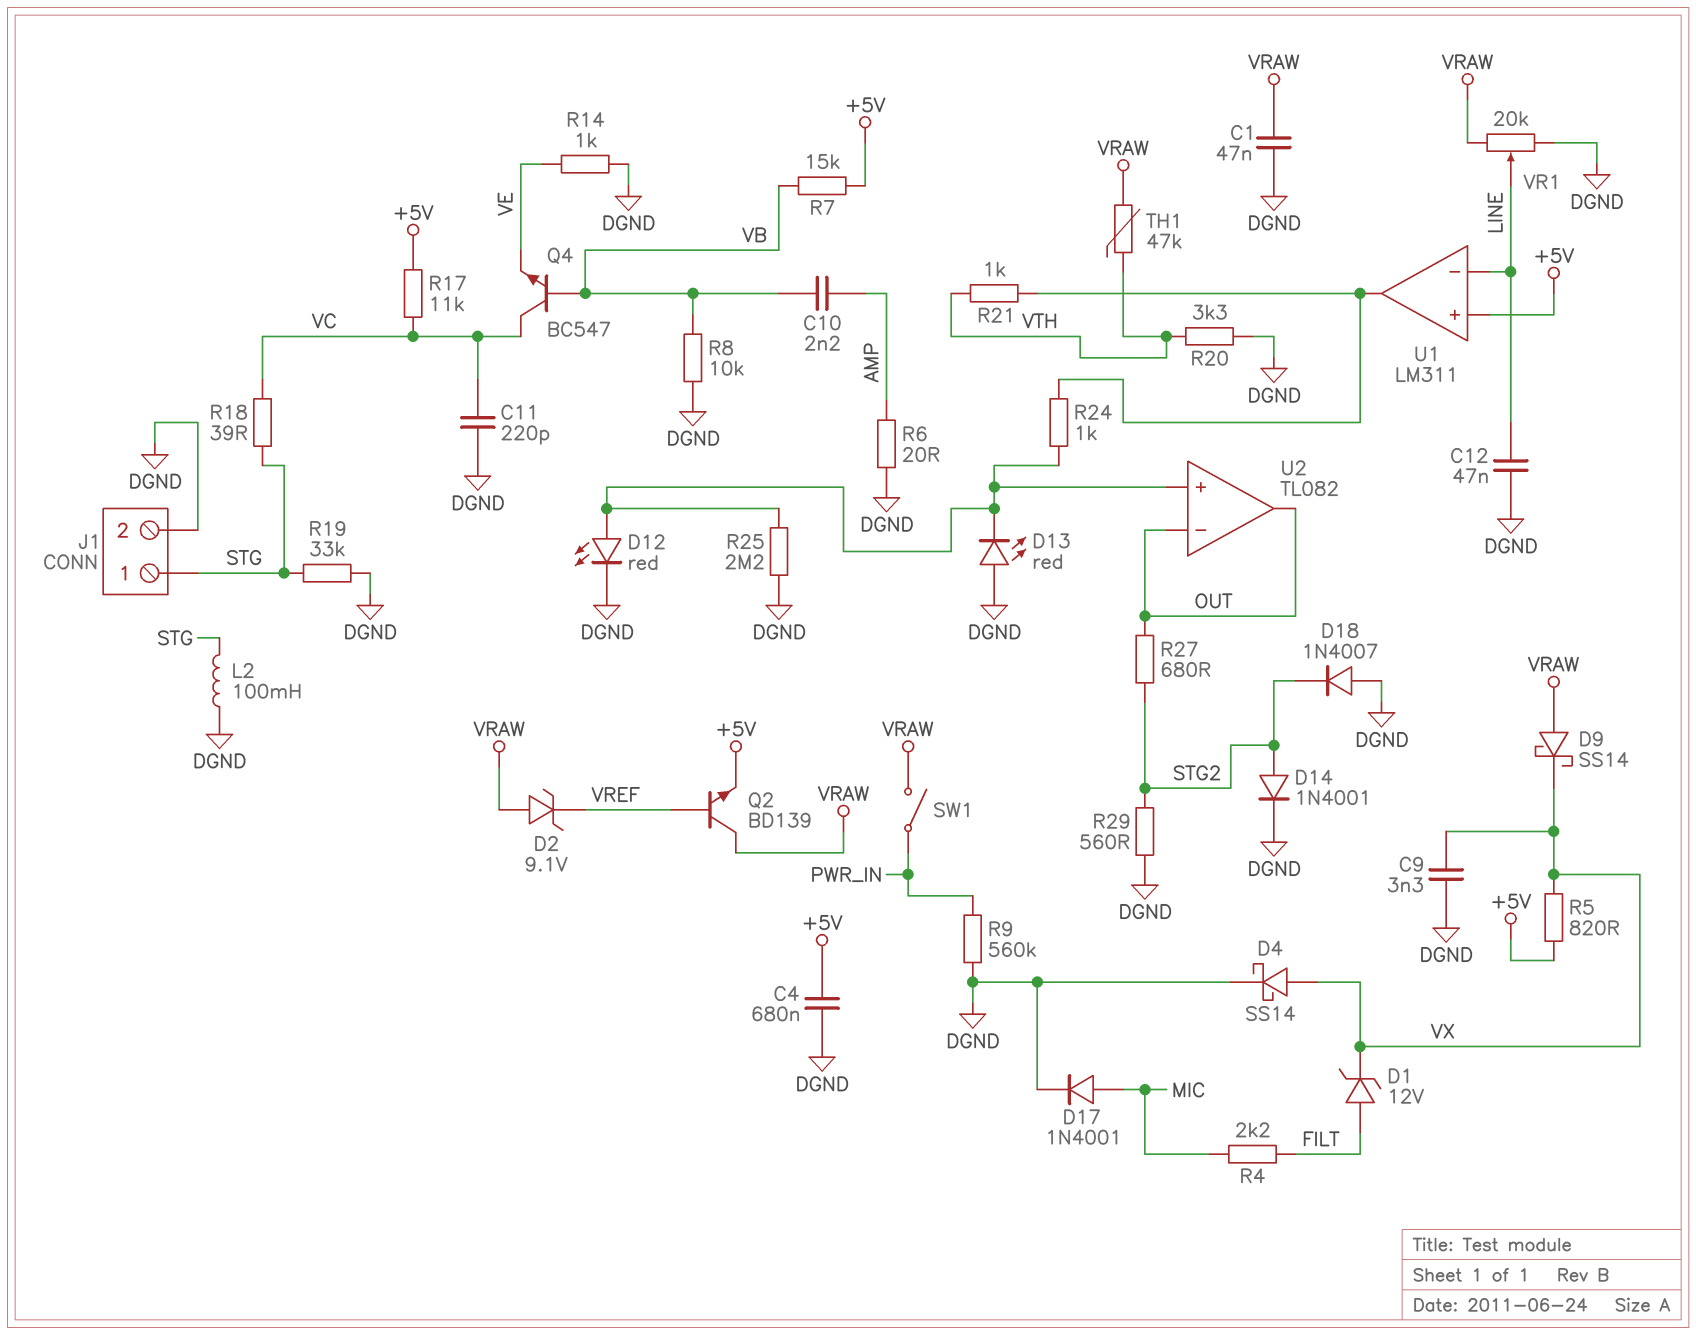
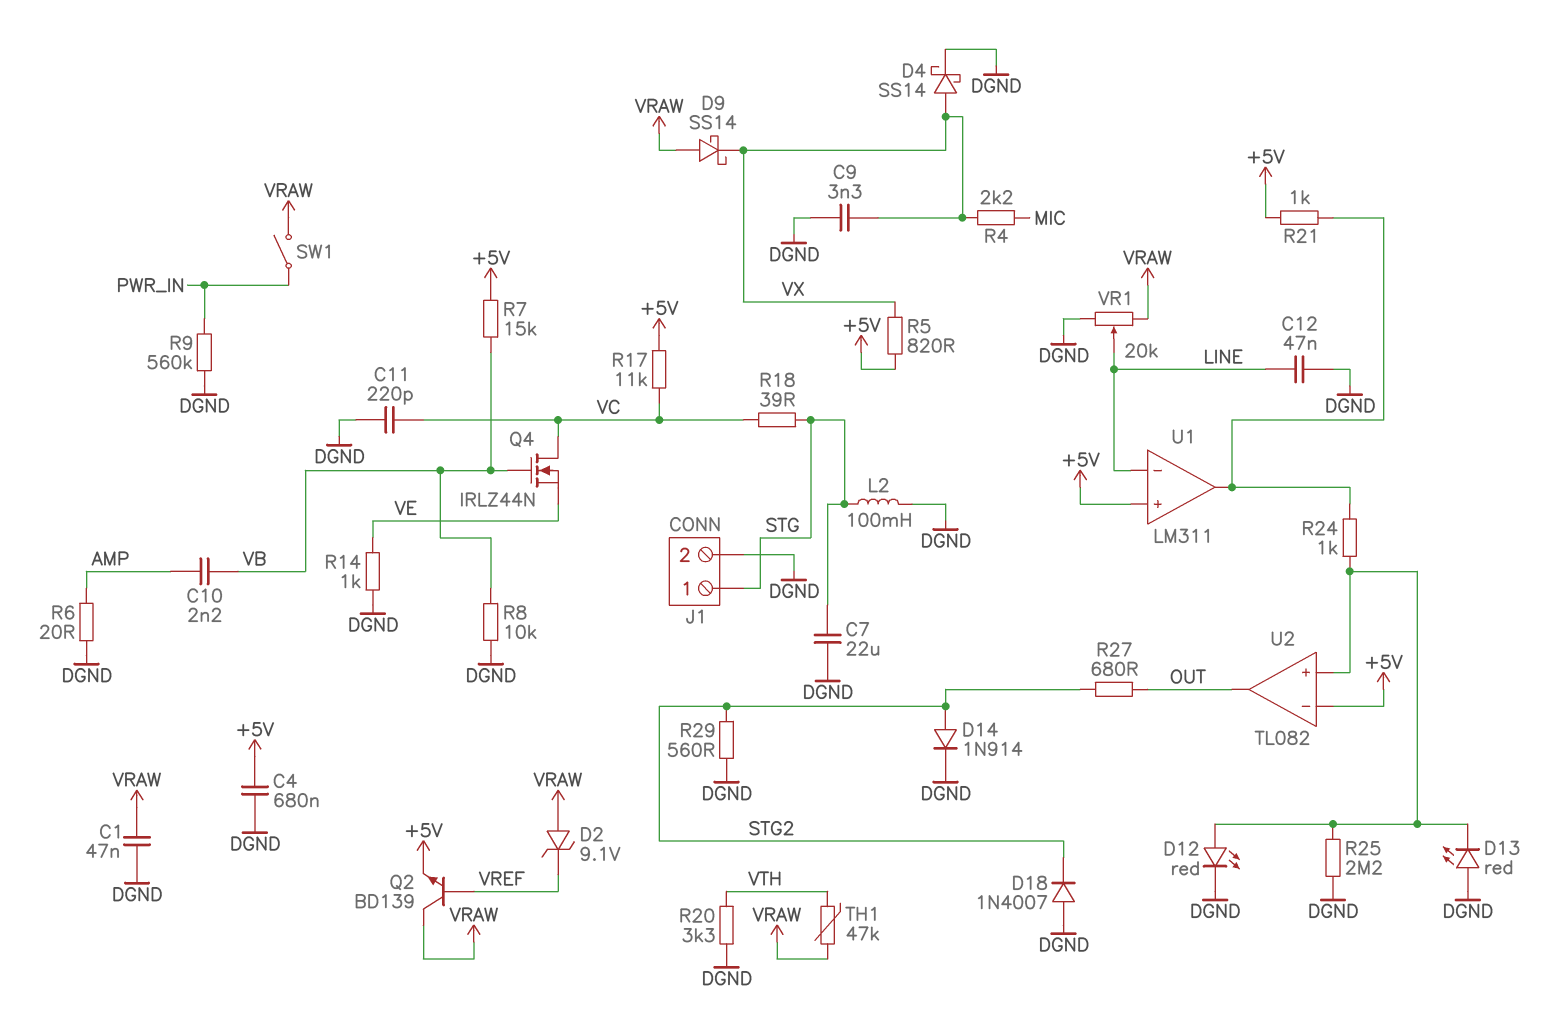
C7: none -> 22uF (DGND, STG)
D1: zener 12V (A FILT, K VX) -> none
D14: diode 1N4001 (A STG2, K DGND) -> diode 1N914 (A STG2, K DGND)
D17: diode 1N4001 (A MIC, K DGND) -> none
Q4: NPN BC547 (B VB, C VC, E VE) -> NMOS IRLZ44N (G VB, D VC, S VE)
R4: 2.2k (FILT, MIC) -> 2.2k (MIC, VX)
R19: 33k (DGND, STG) -> none
R21: 1k (U1/out, VTH) -> 1k (+5V, U1/out)
U2 pin in-: OUT -> +5V

